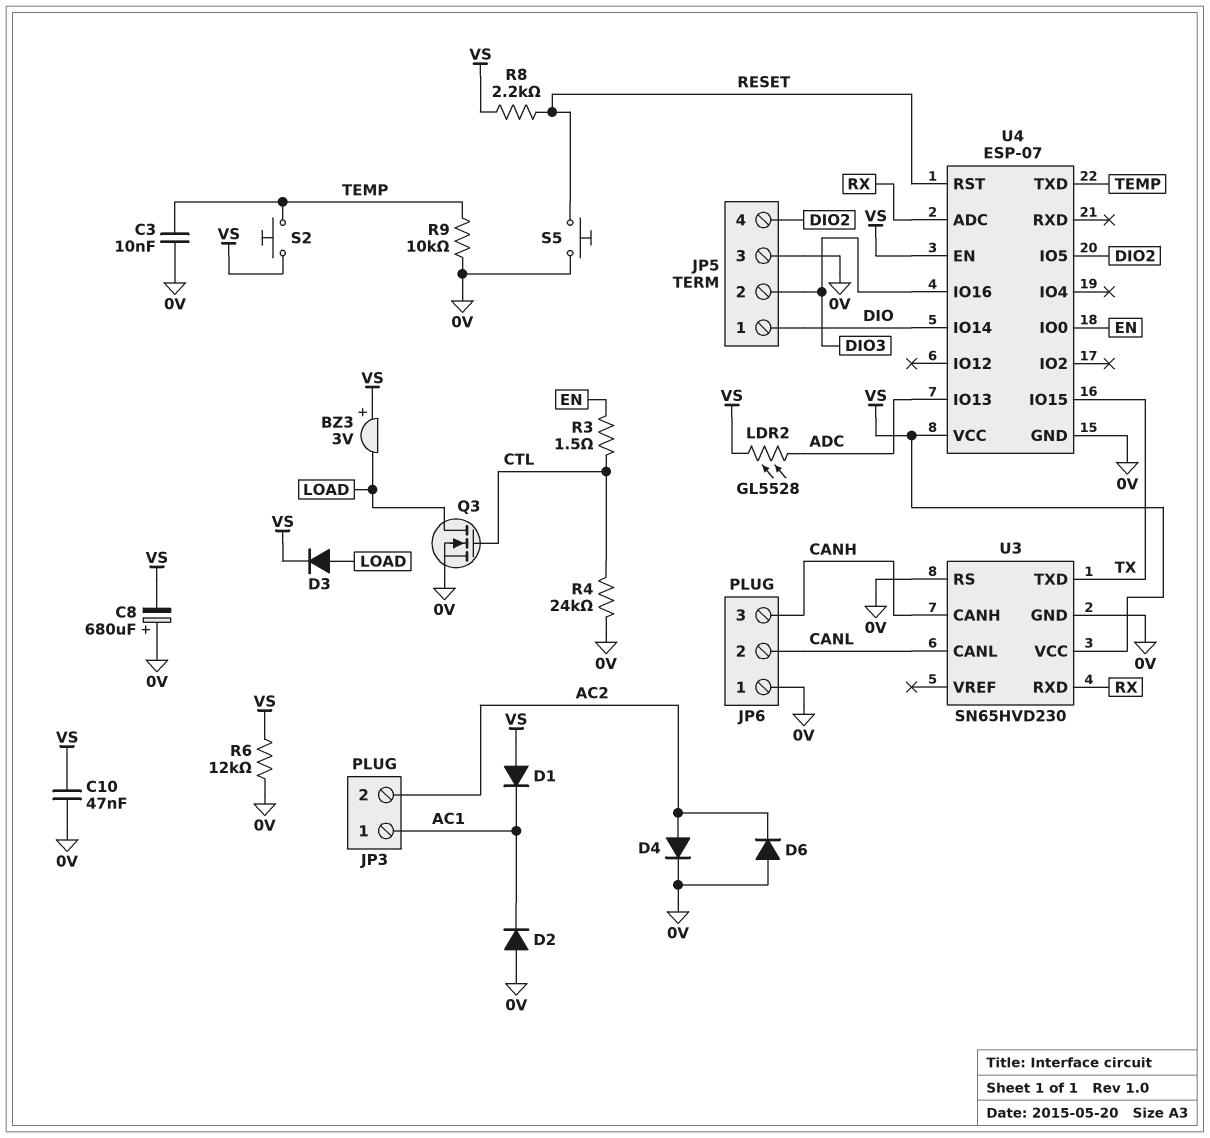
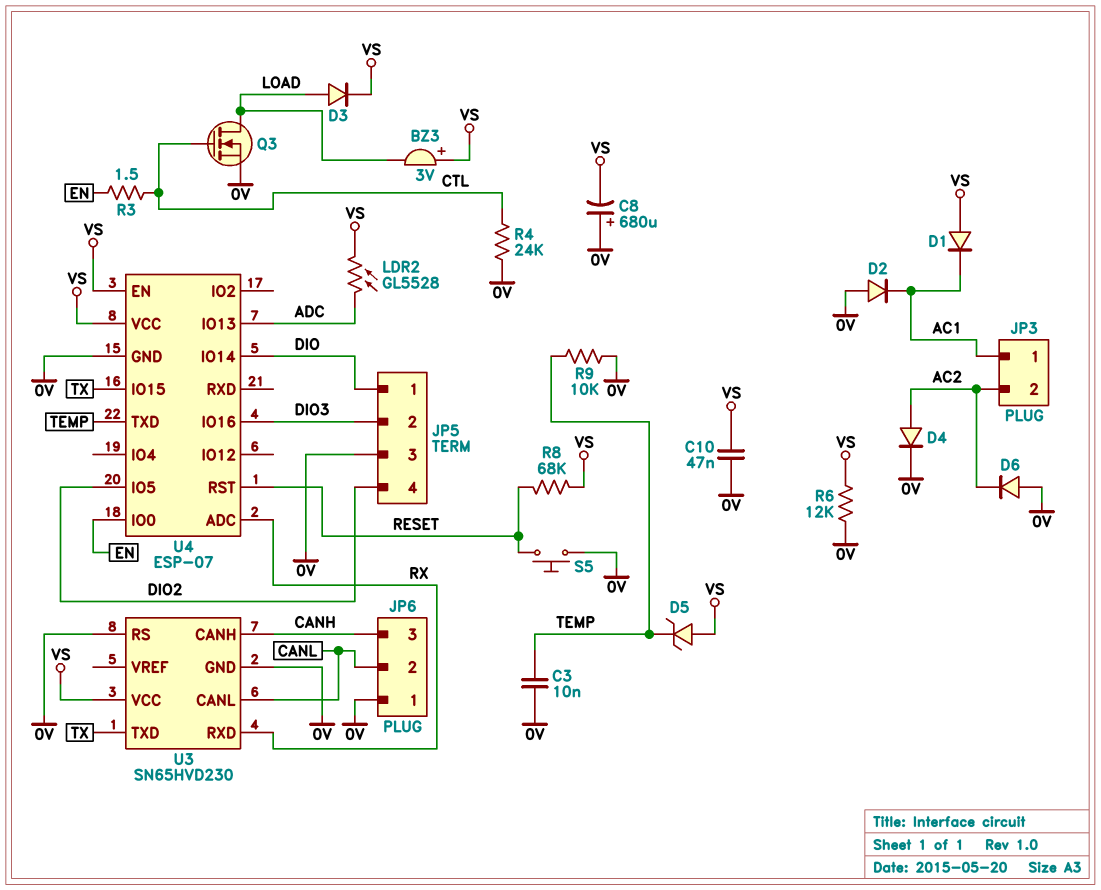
D5: none -> zener (A VS, K TEMP)
R8: 2.2k (RESET, VS) -> 68k (RESET, VS)
S2: button (TEMP, VS) -> none

